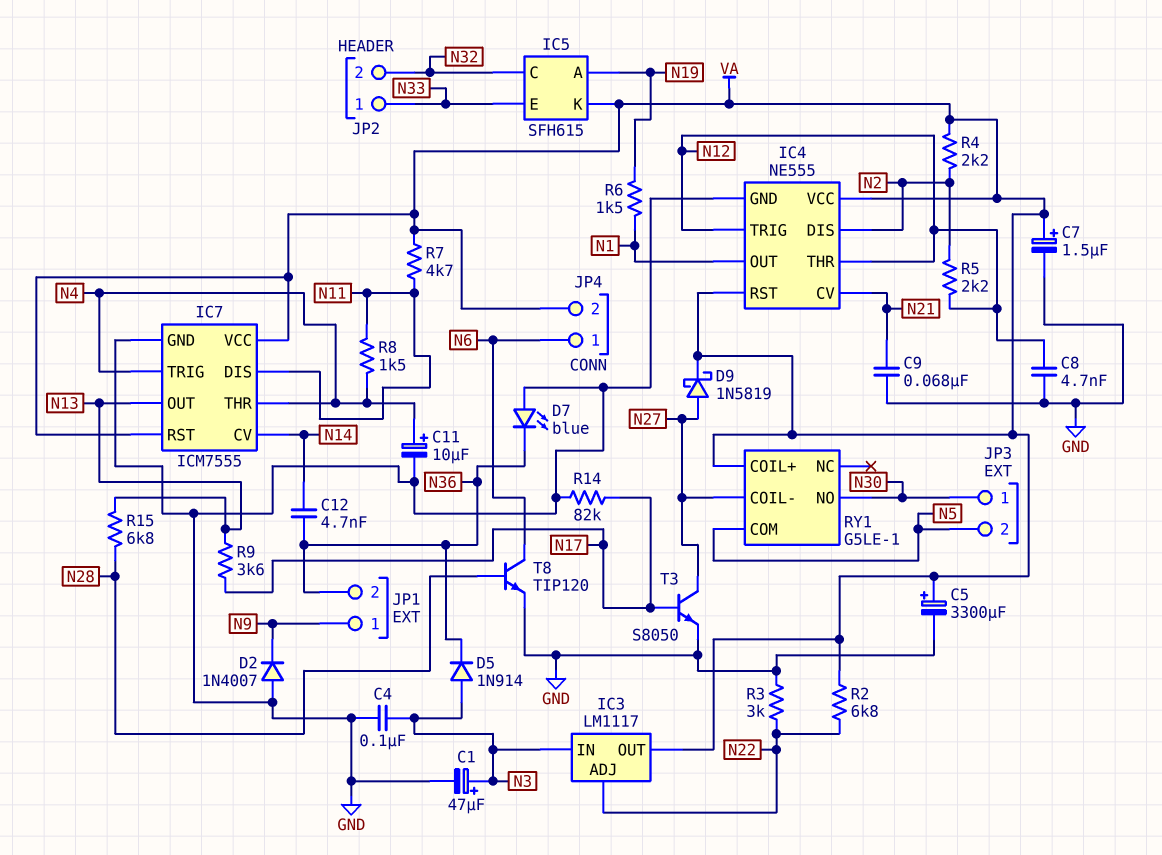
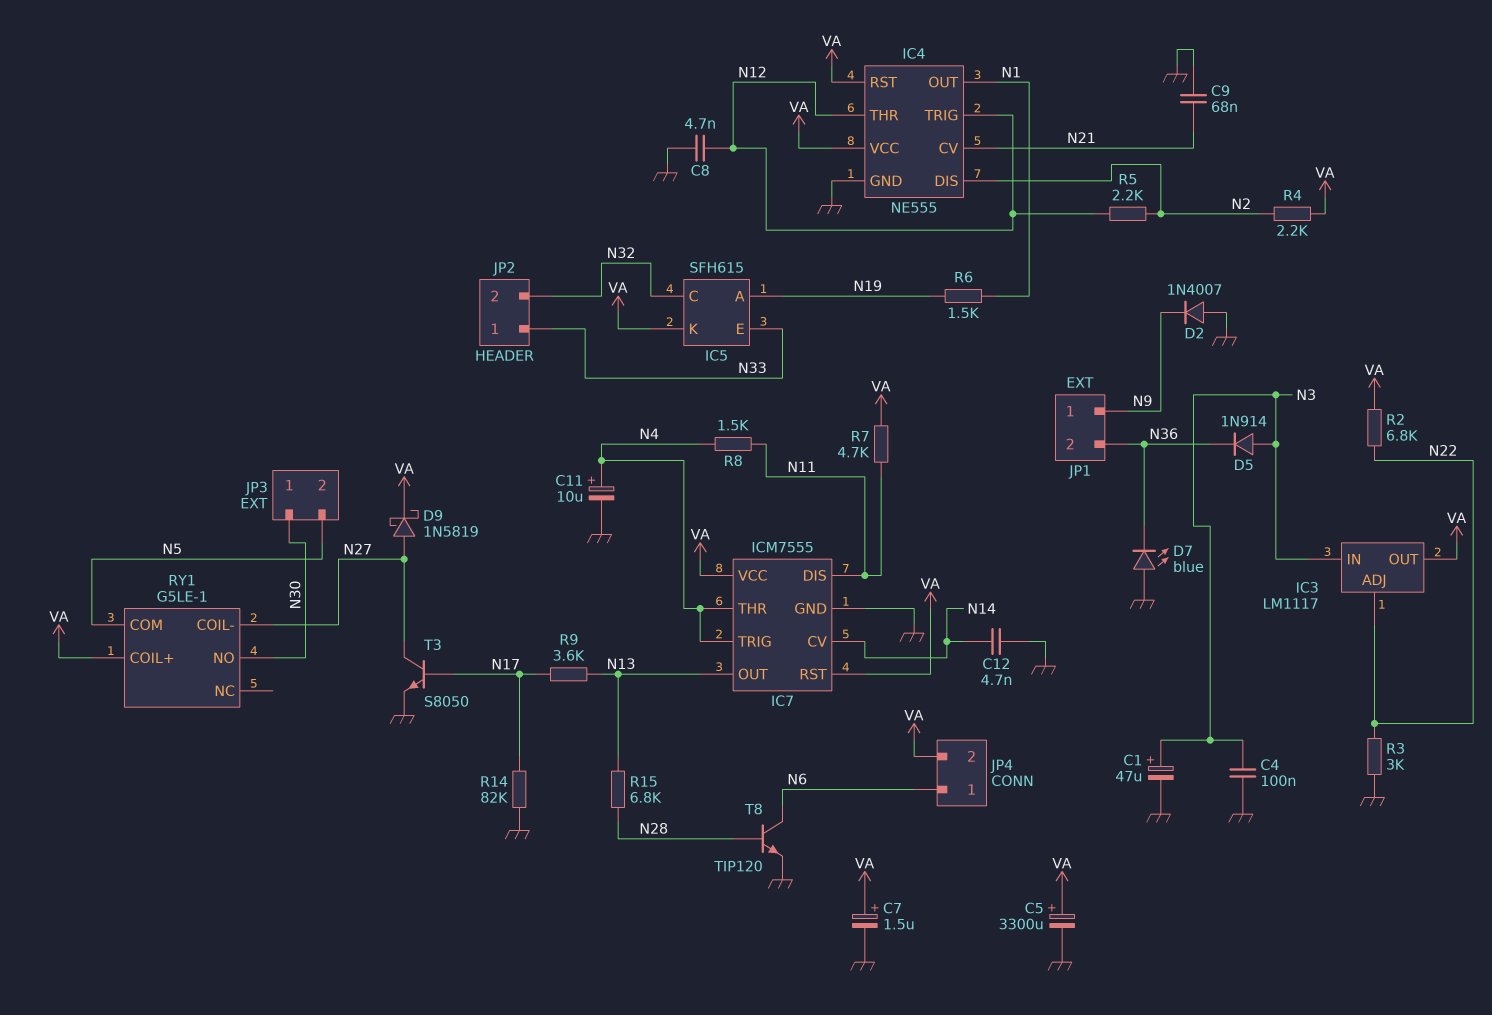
C12: 4.7nF (N14, N36) -> 4.7nF (GND, N14)

